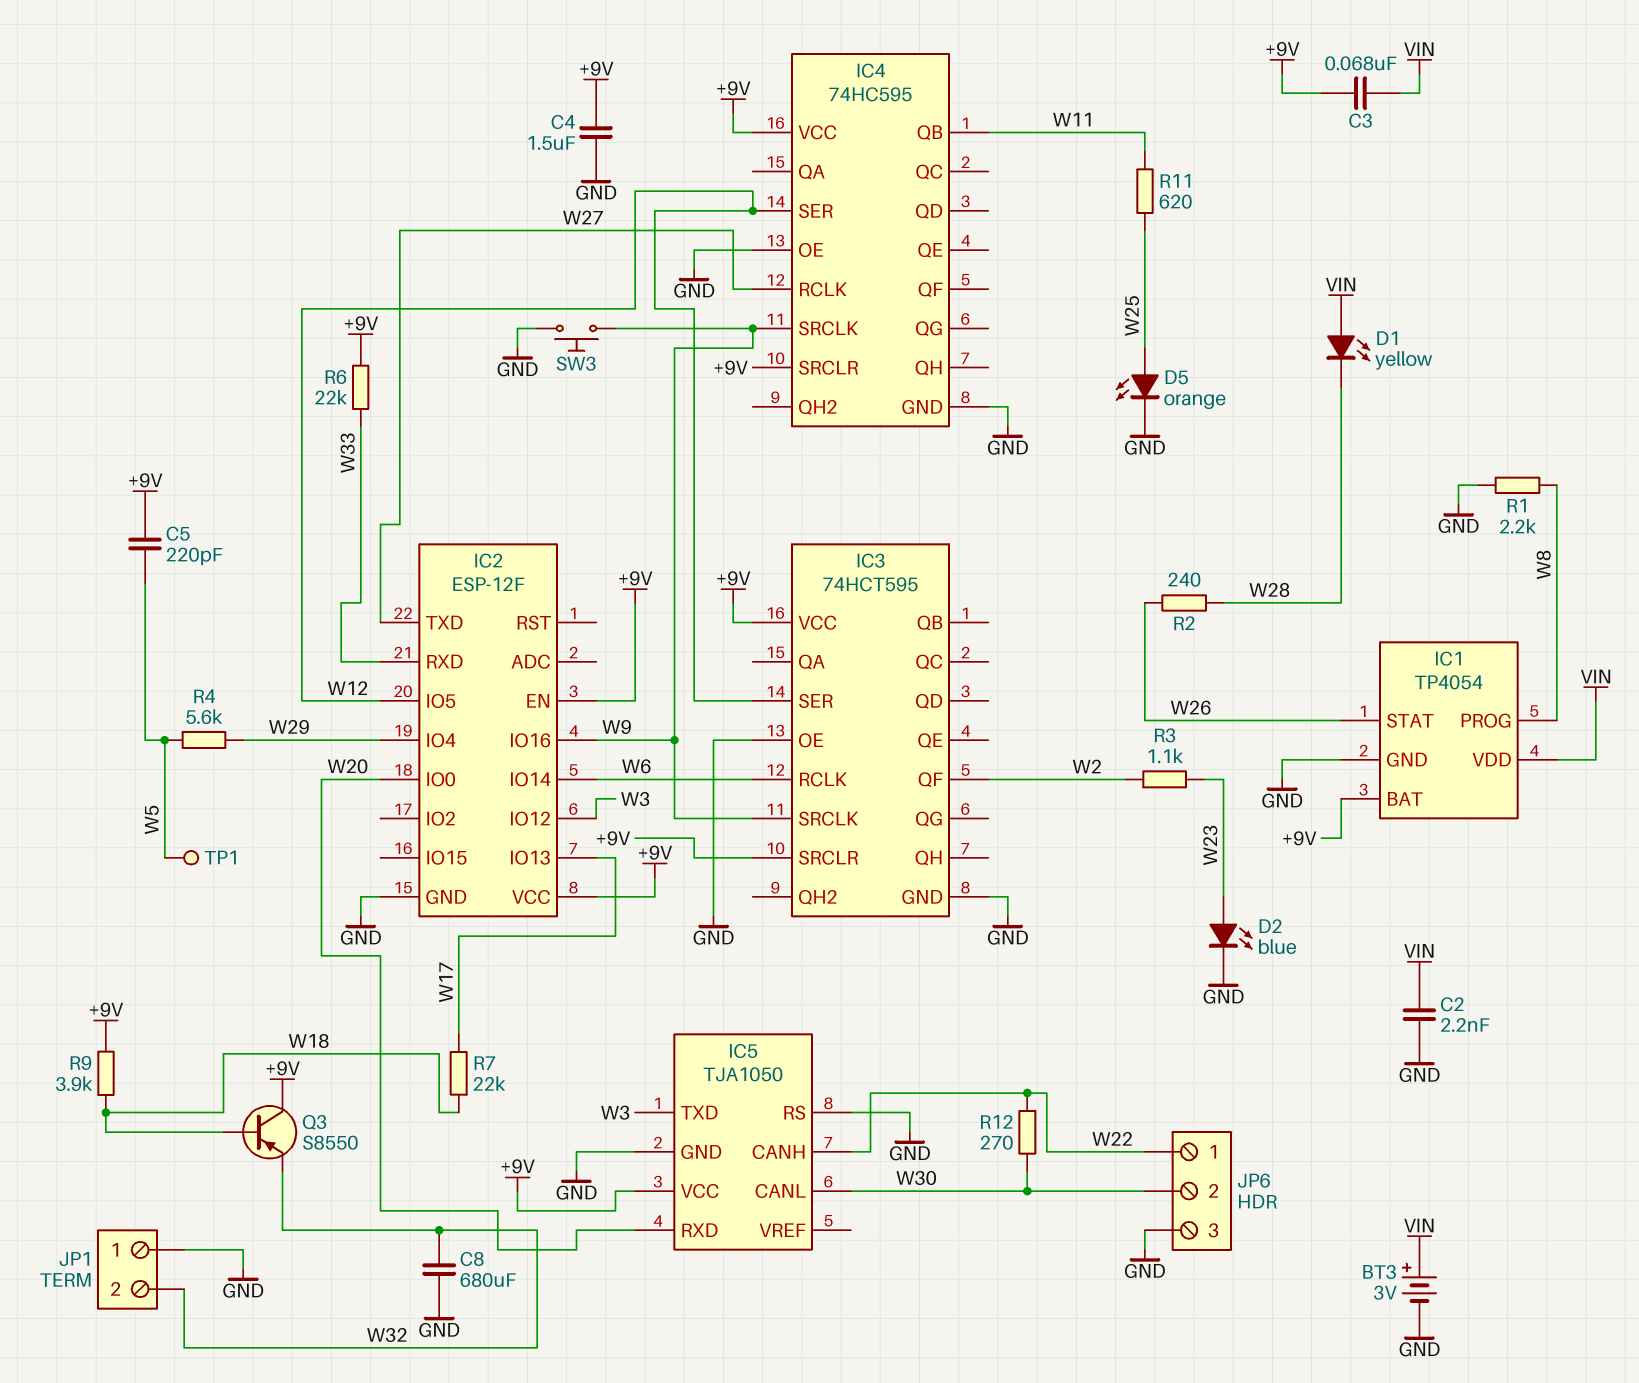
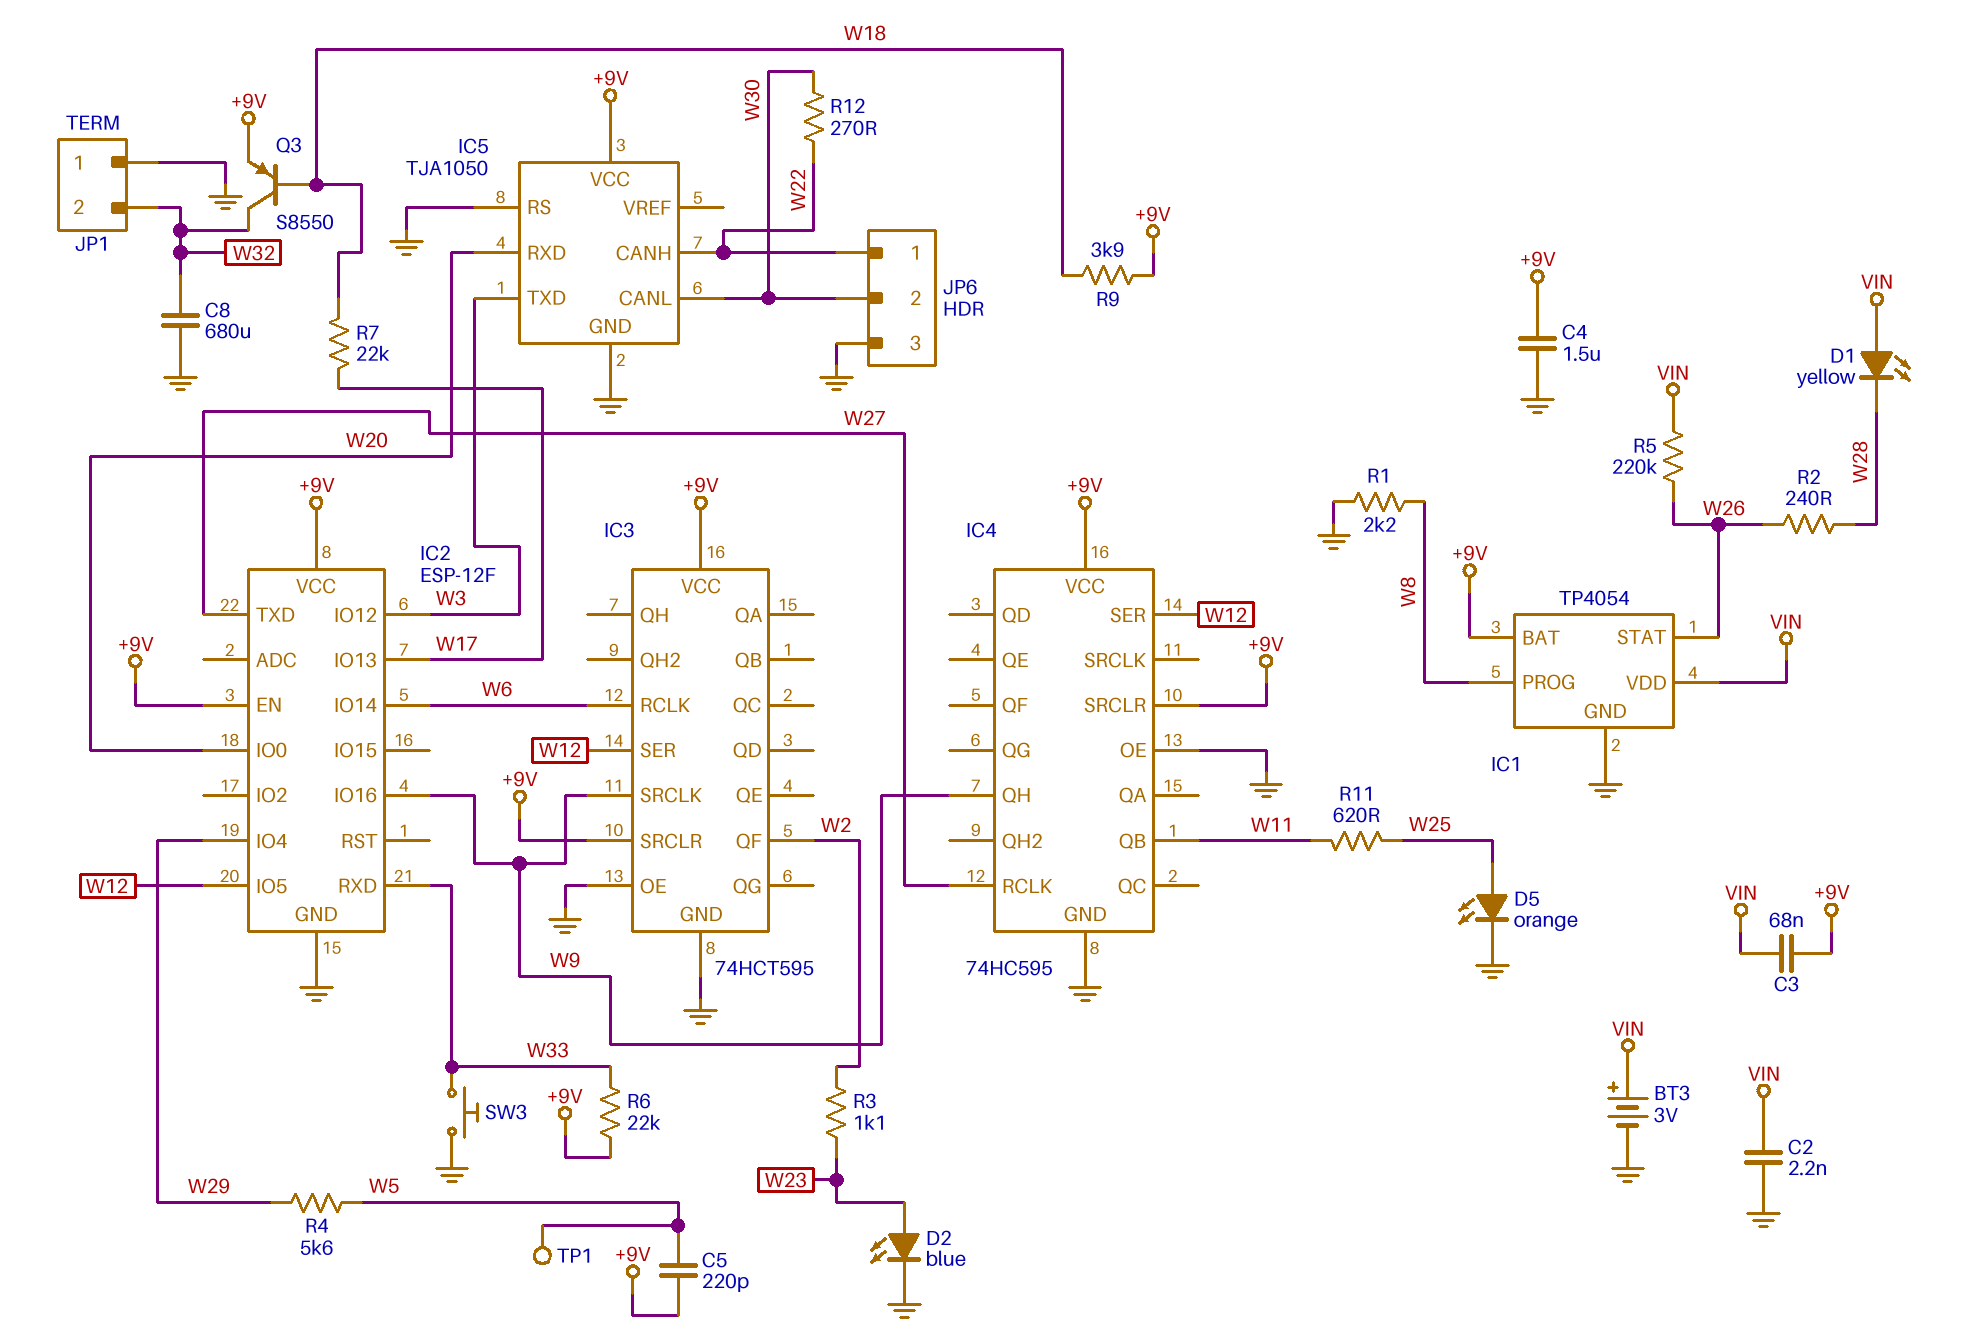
IC4 pin QH: none -> W9
IC4 pin SRCLK: W9 -> none
Q3: PNP S8550 (B W18, C +9V, E W32) -> PNP S8550 (B W18, C W32, E +9V)
R5: none -> 220k (VIN, W26)
SW3: button (GND, W9) -> button (GND, W33)

